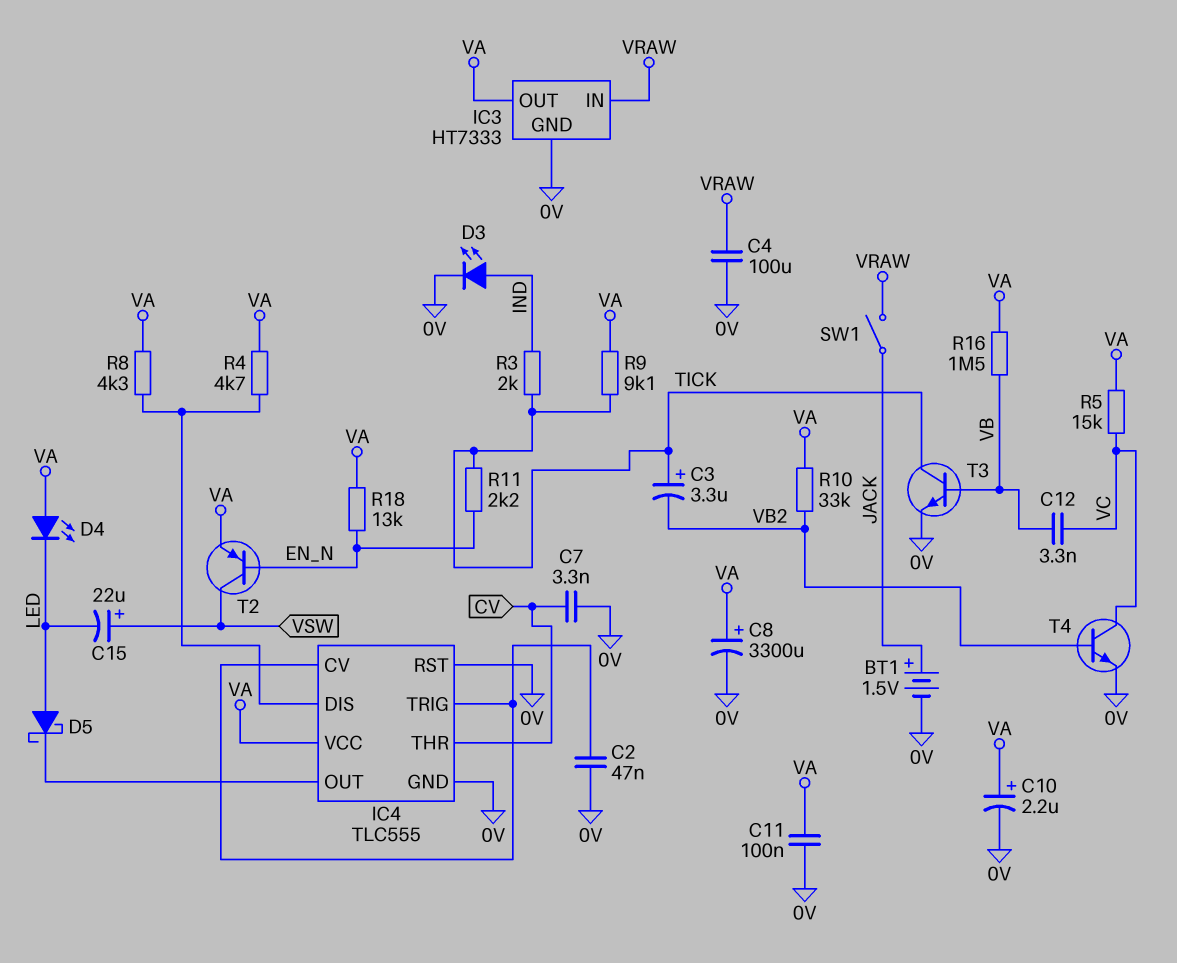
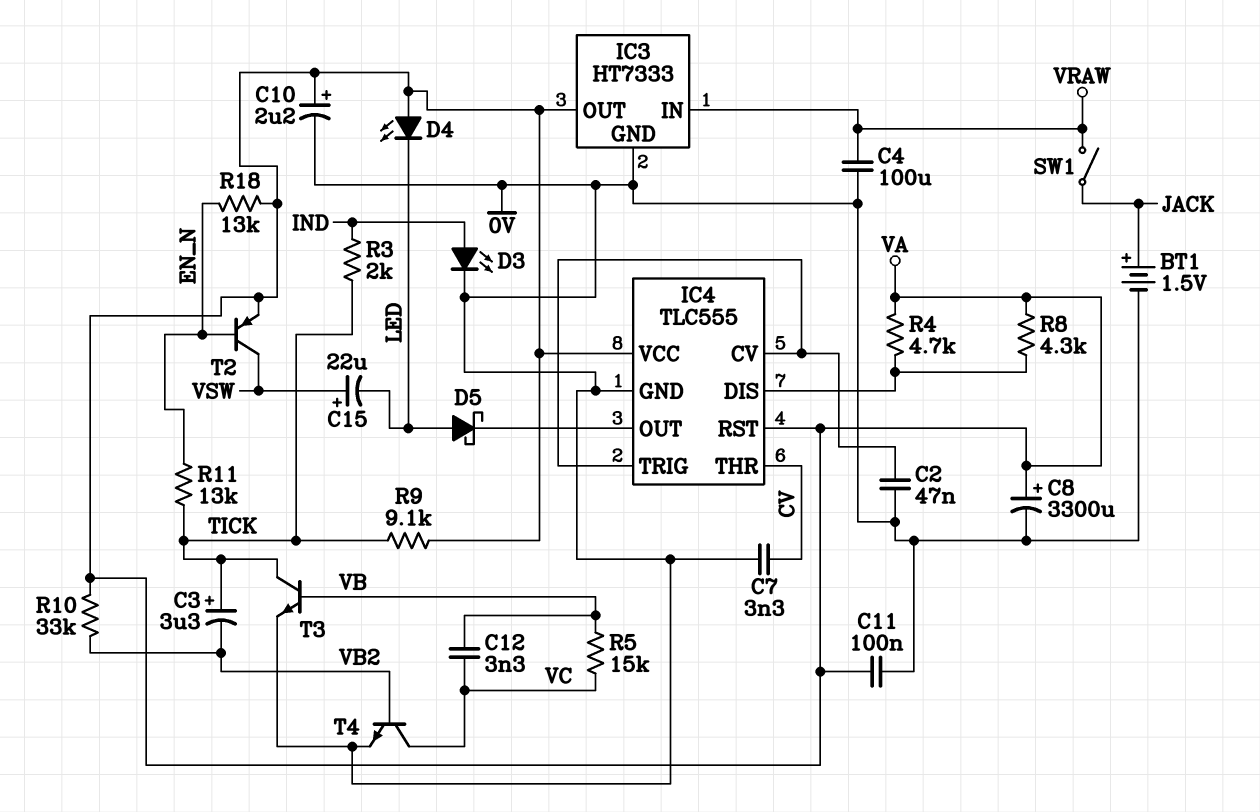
IC4 pin RST: 0V -> VA
R5: 15k (VA, VC) -> 15k (VB, VC)
R11: 2.2k (EN_N, TICK) -> 13k (EN_N, TICK)
R16: 1.5M (VA, VB) -> none

